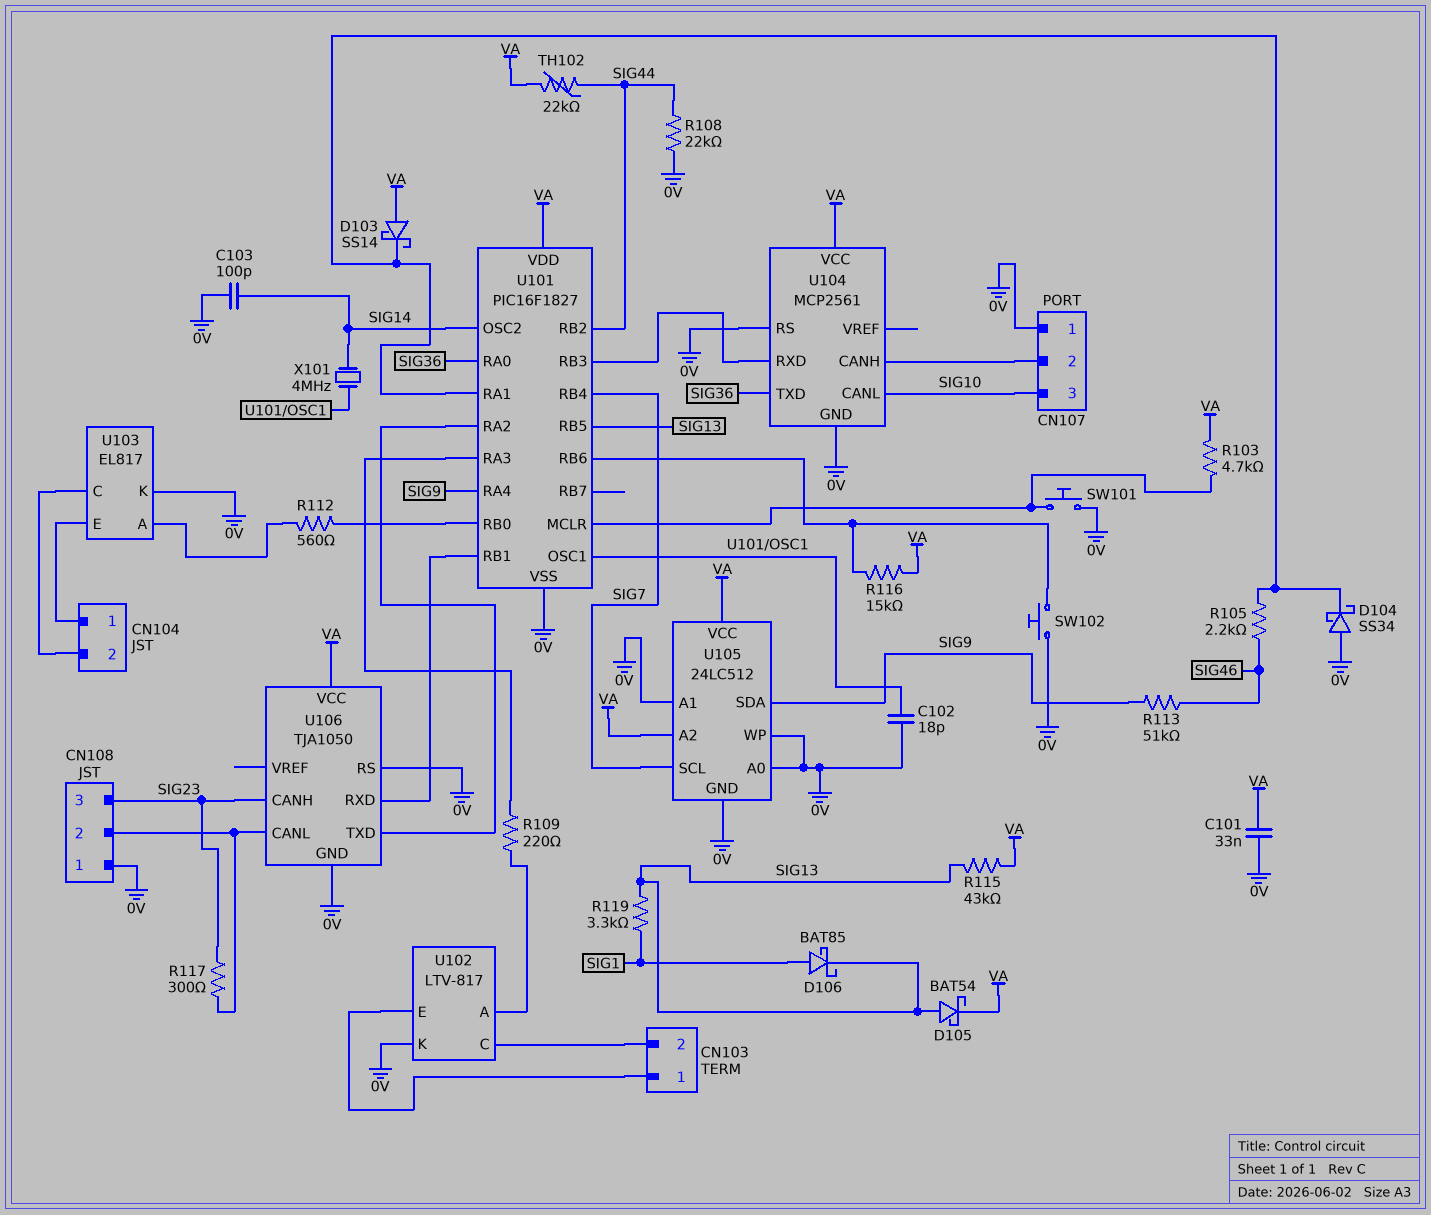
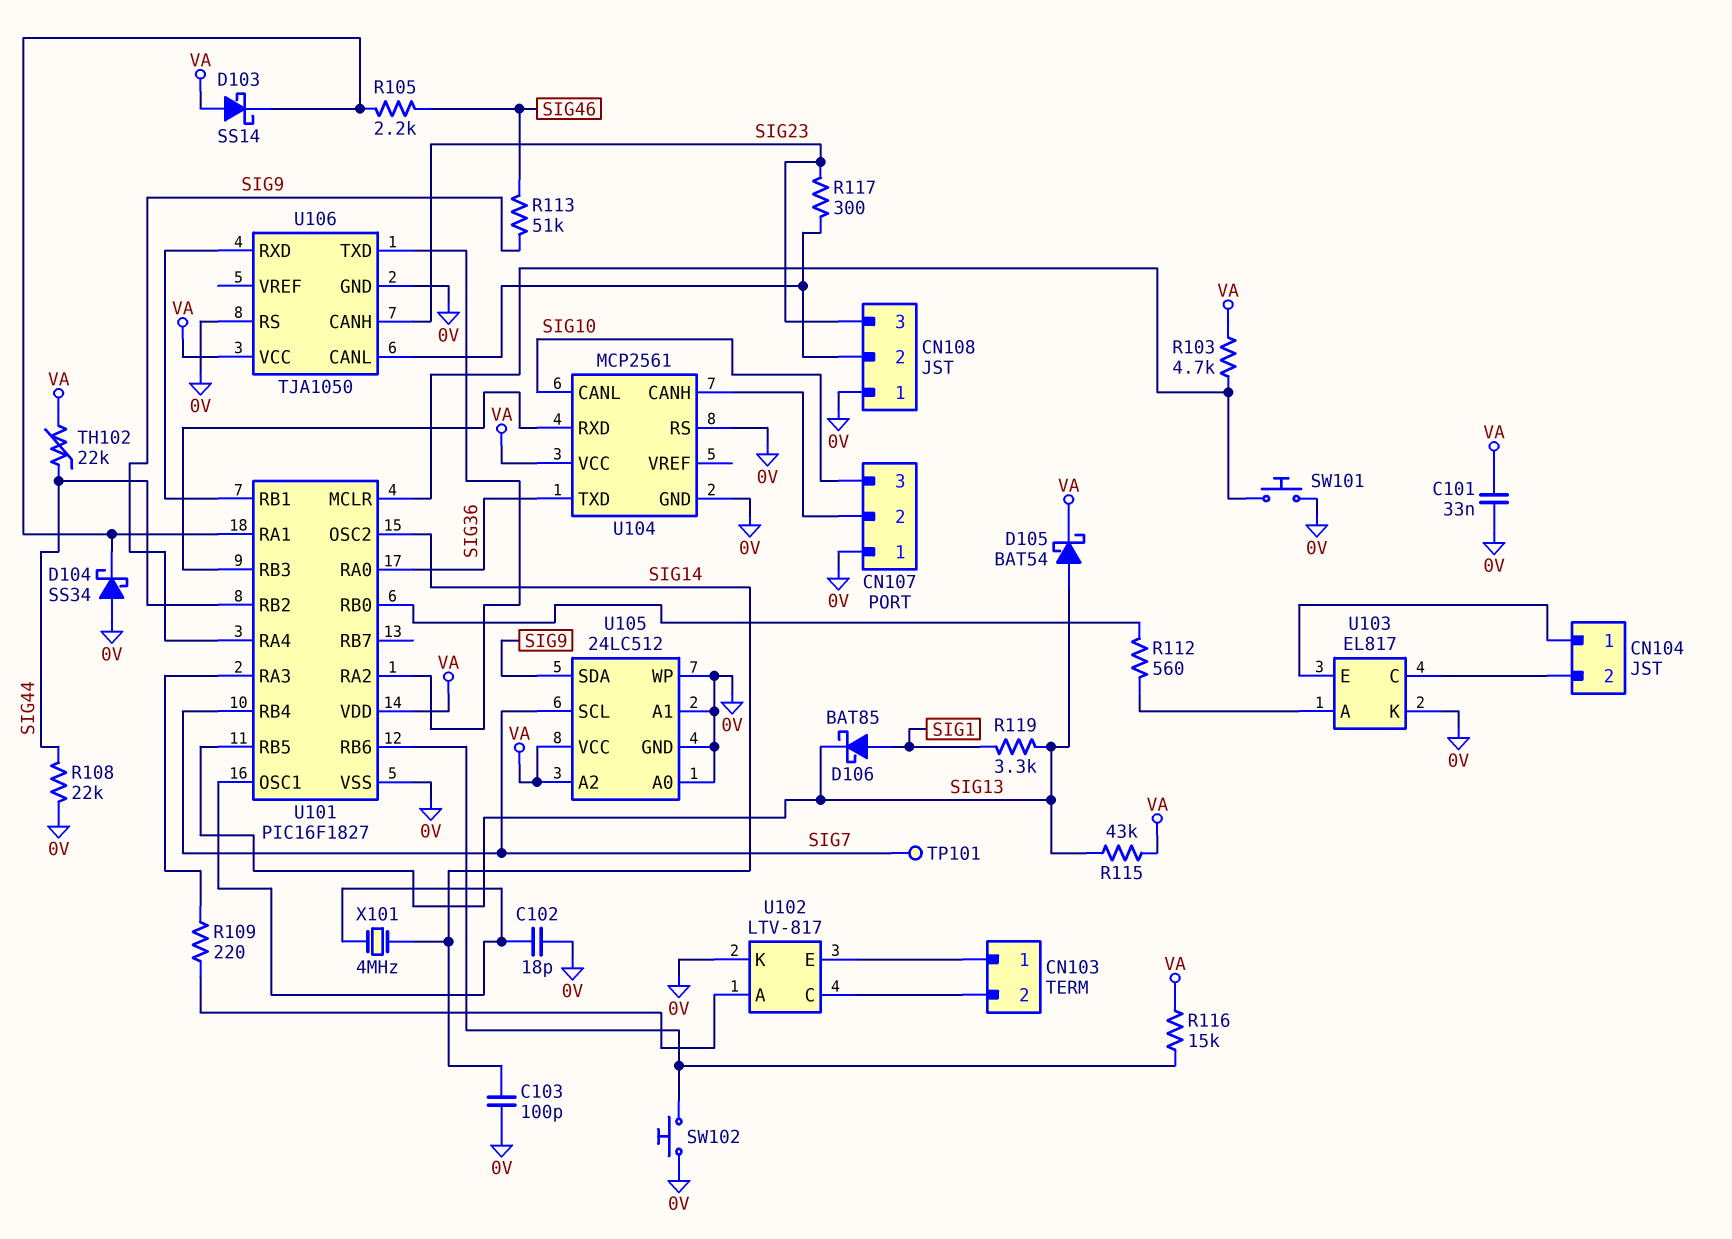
TP101: none -> test point (SIG7)

